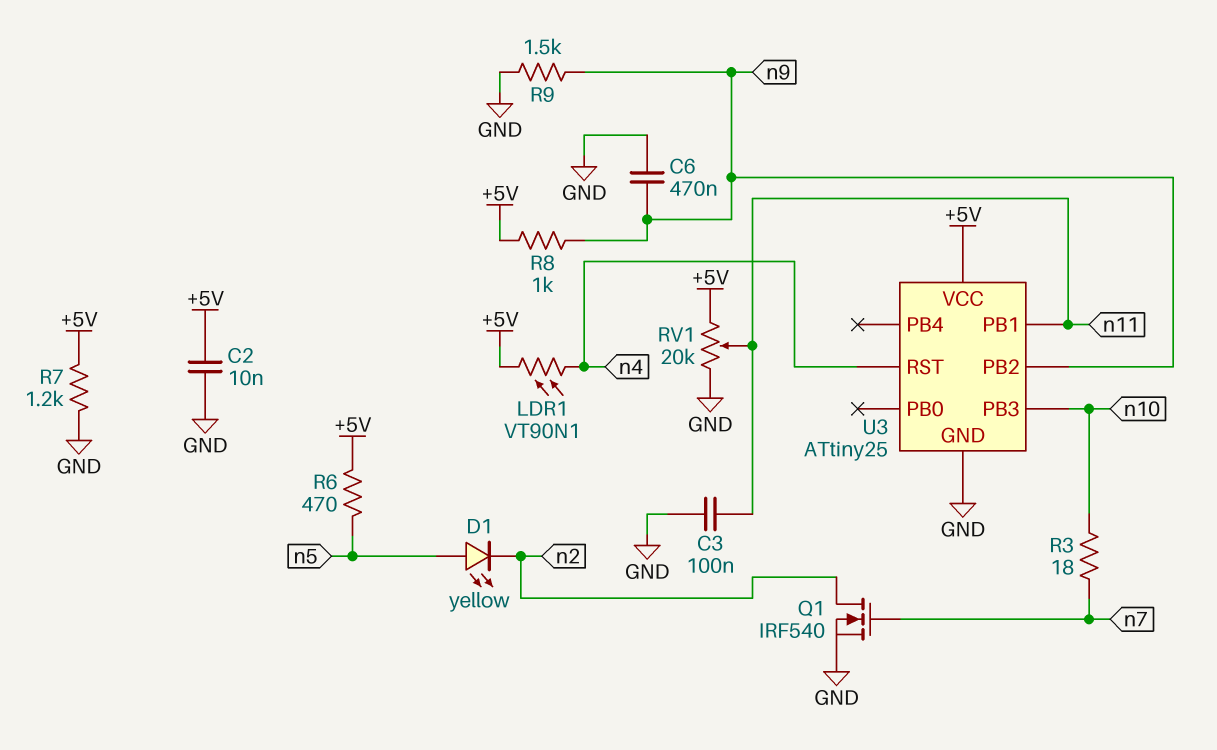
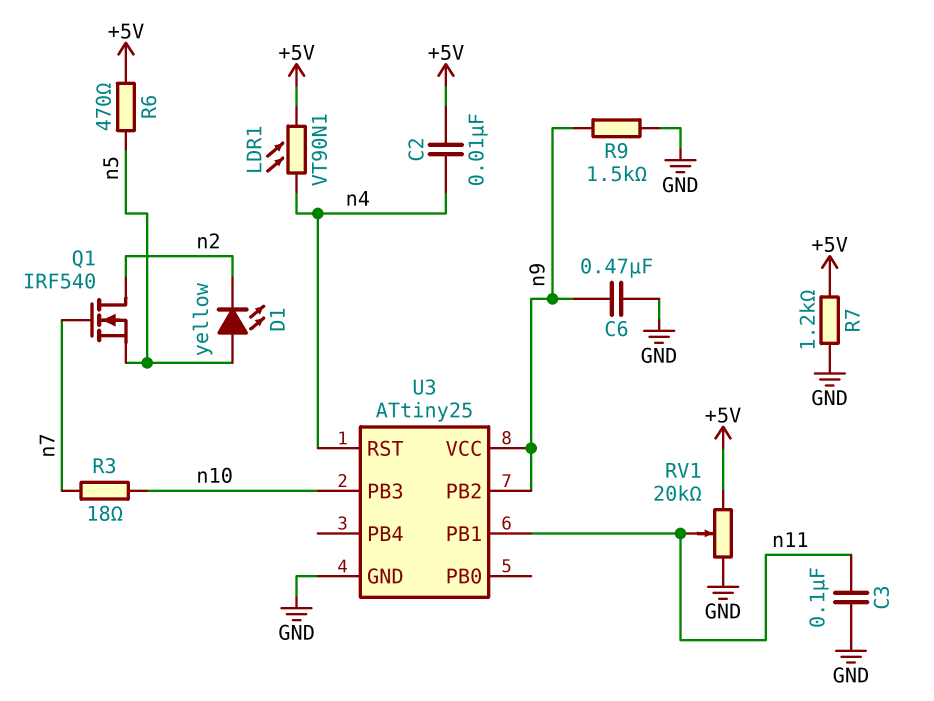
C2: 10nF (+5V, GND) -> 10nF (+5V, n4)
Q1: NMOS IRF540 (G n7, D n2, S GND) -> NMOS IRF540 (G n7, D n2, S n5)
R8: 1k (+5V, n9) -> none
U3 pin VCC: +5V -> n9

